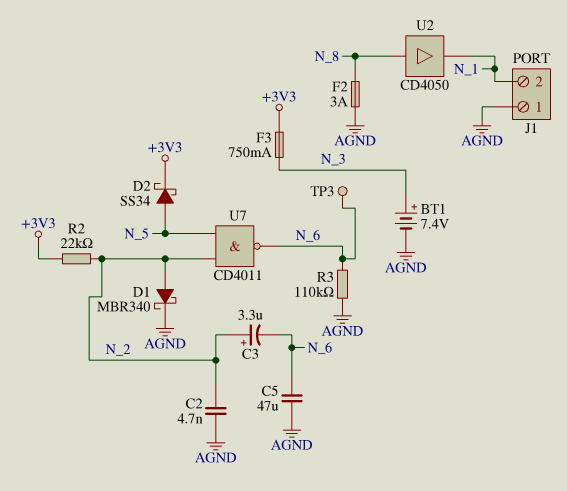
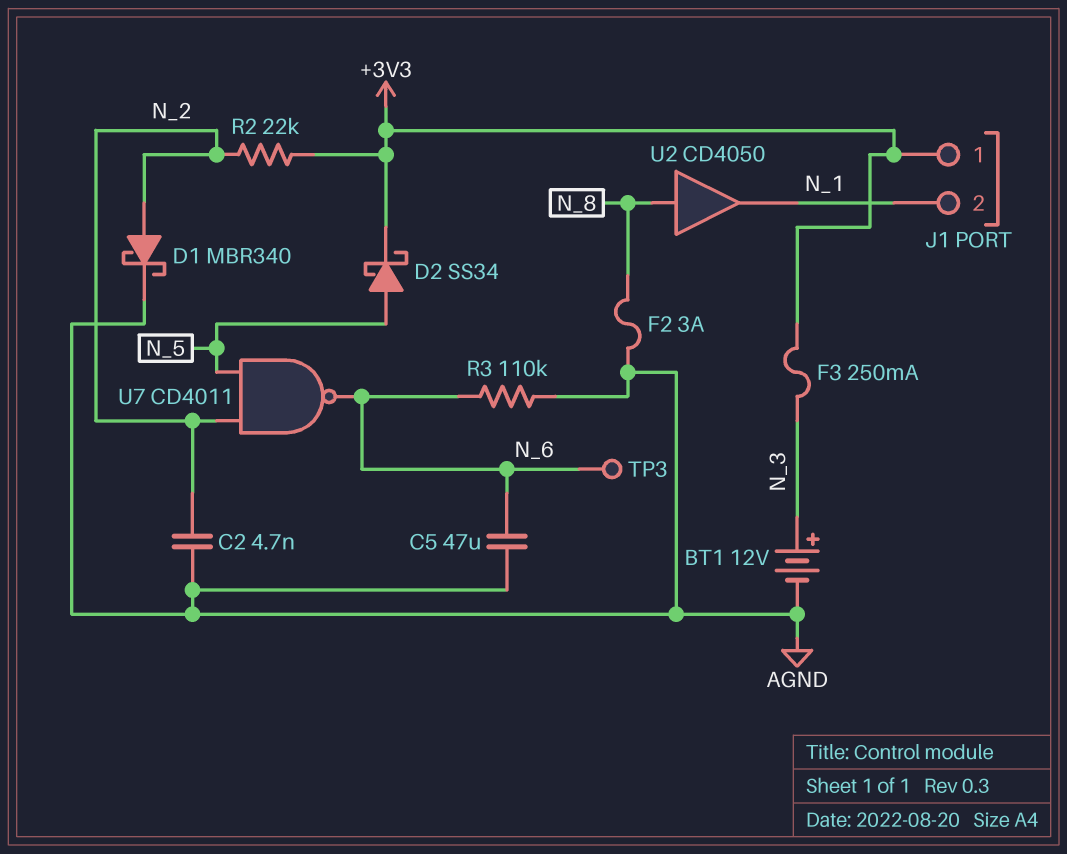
BT1: 7.4V (plus N_3, minus AGND) -> 12V (plus N_3, minus AGND)
C3: 3.3uF (plus N_2, minus N_6) -> none
F3: 750mA (+3V3, N_3) -> 250mA (+3V3, N_3)
J1 pin 1: AGND -> +3V3

